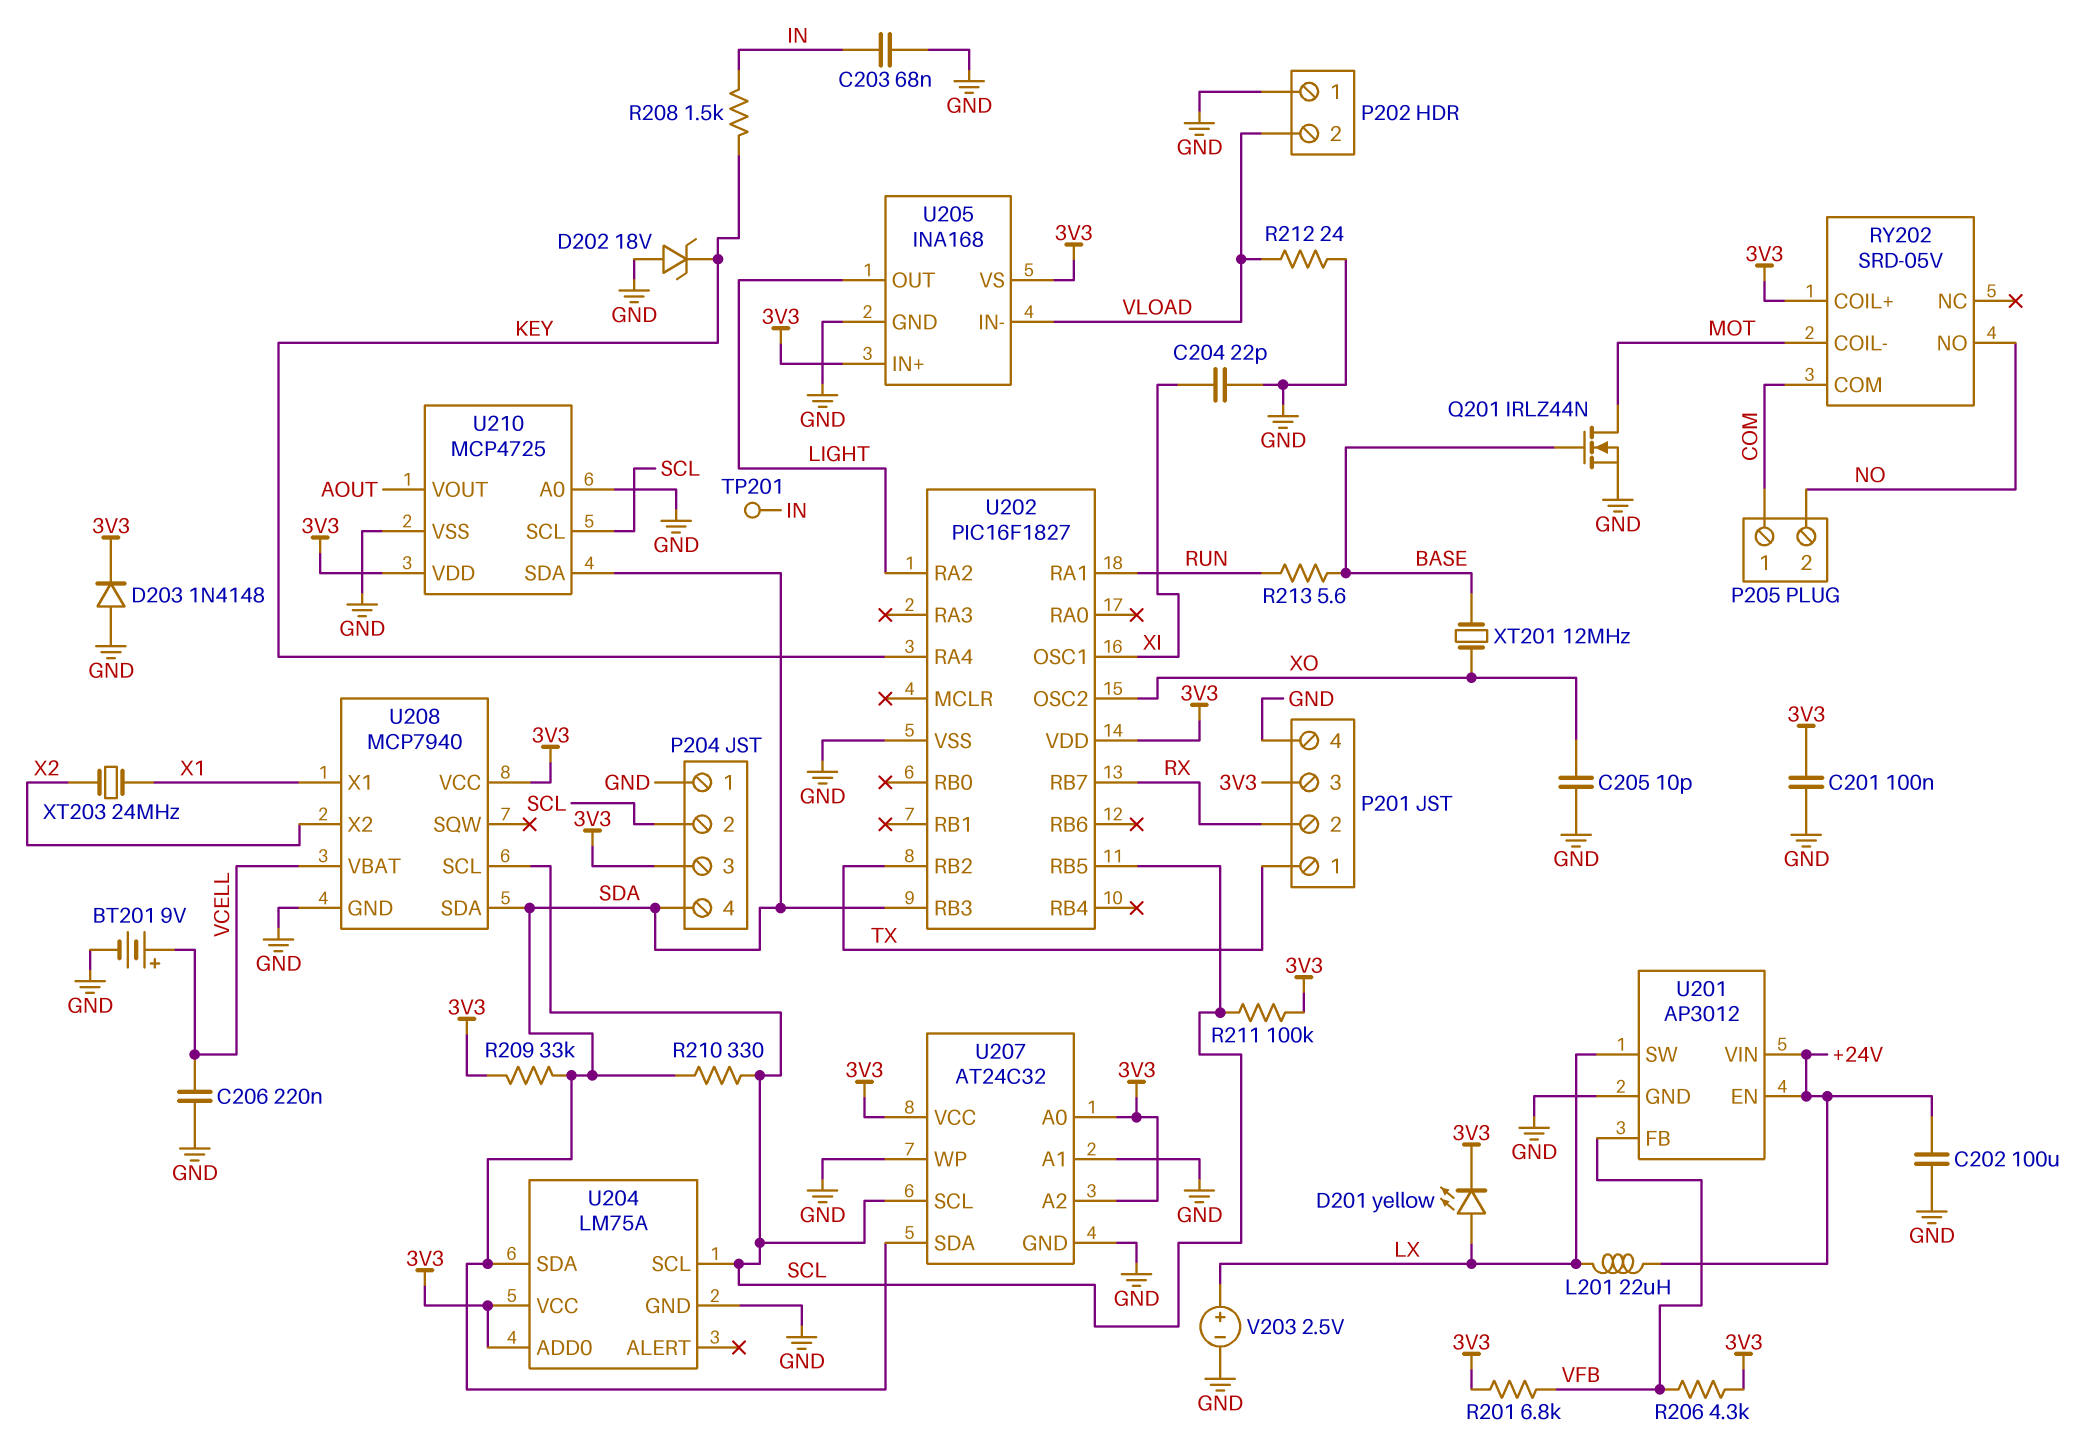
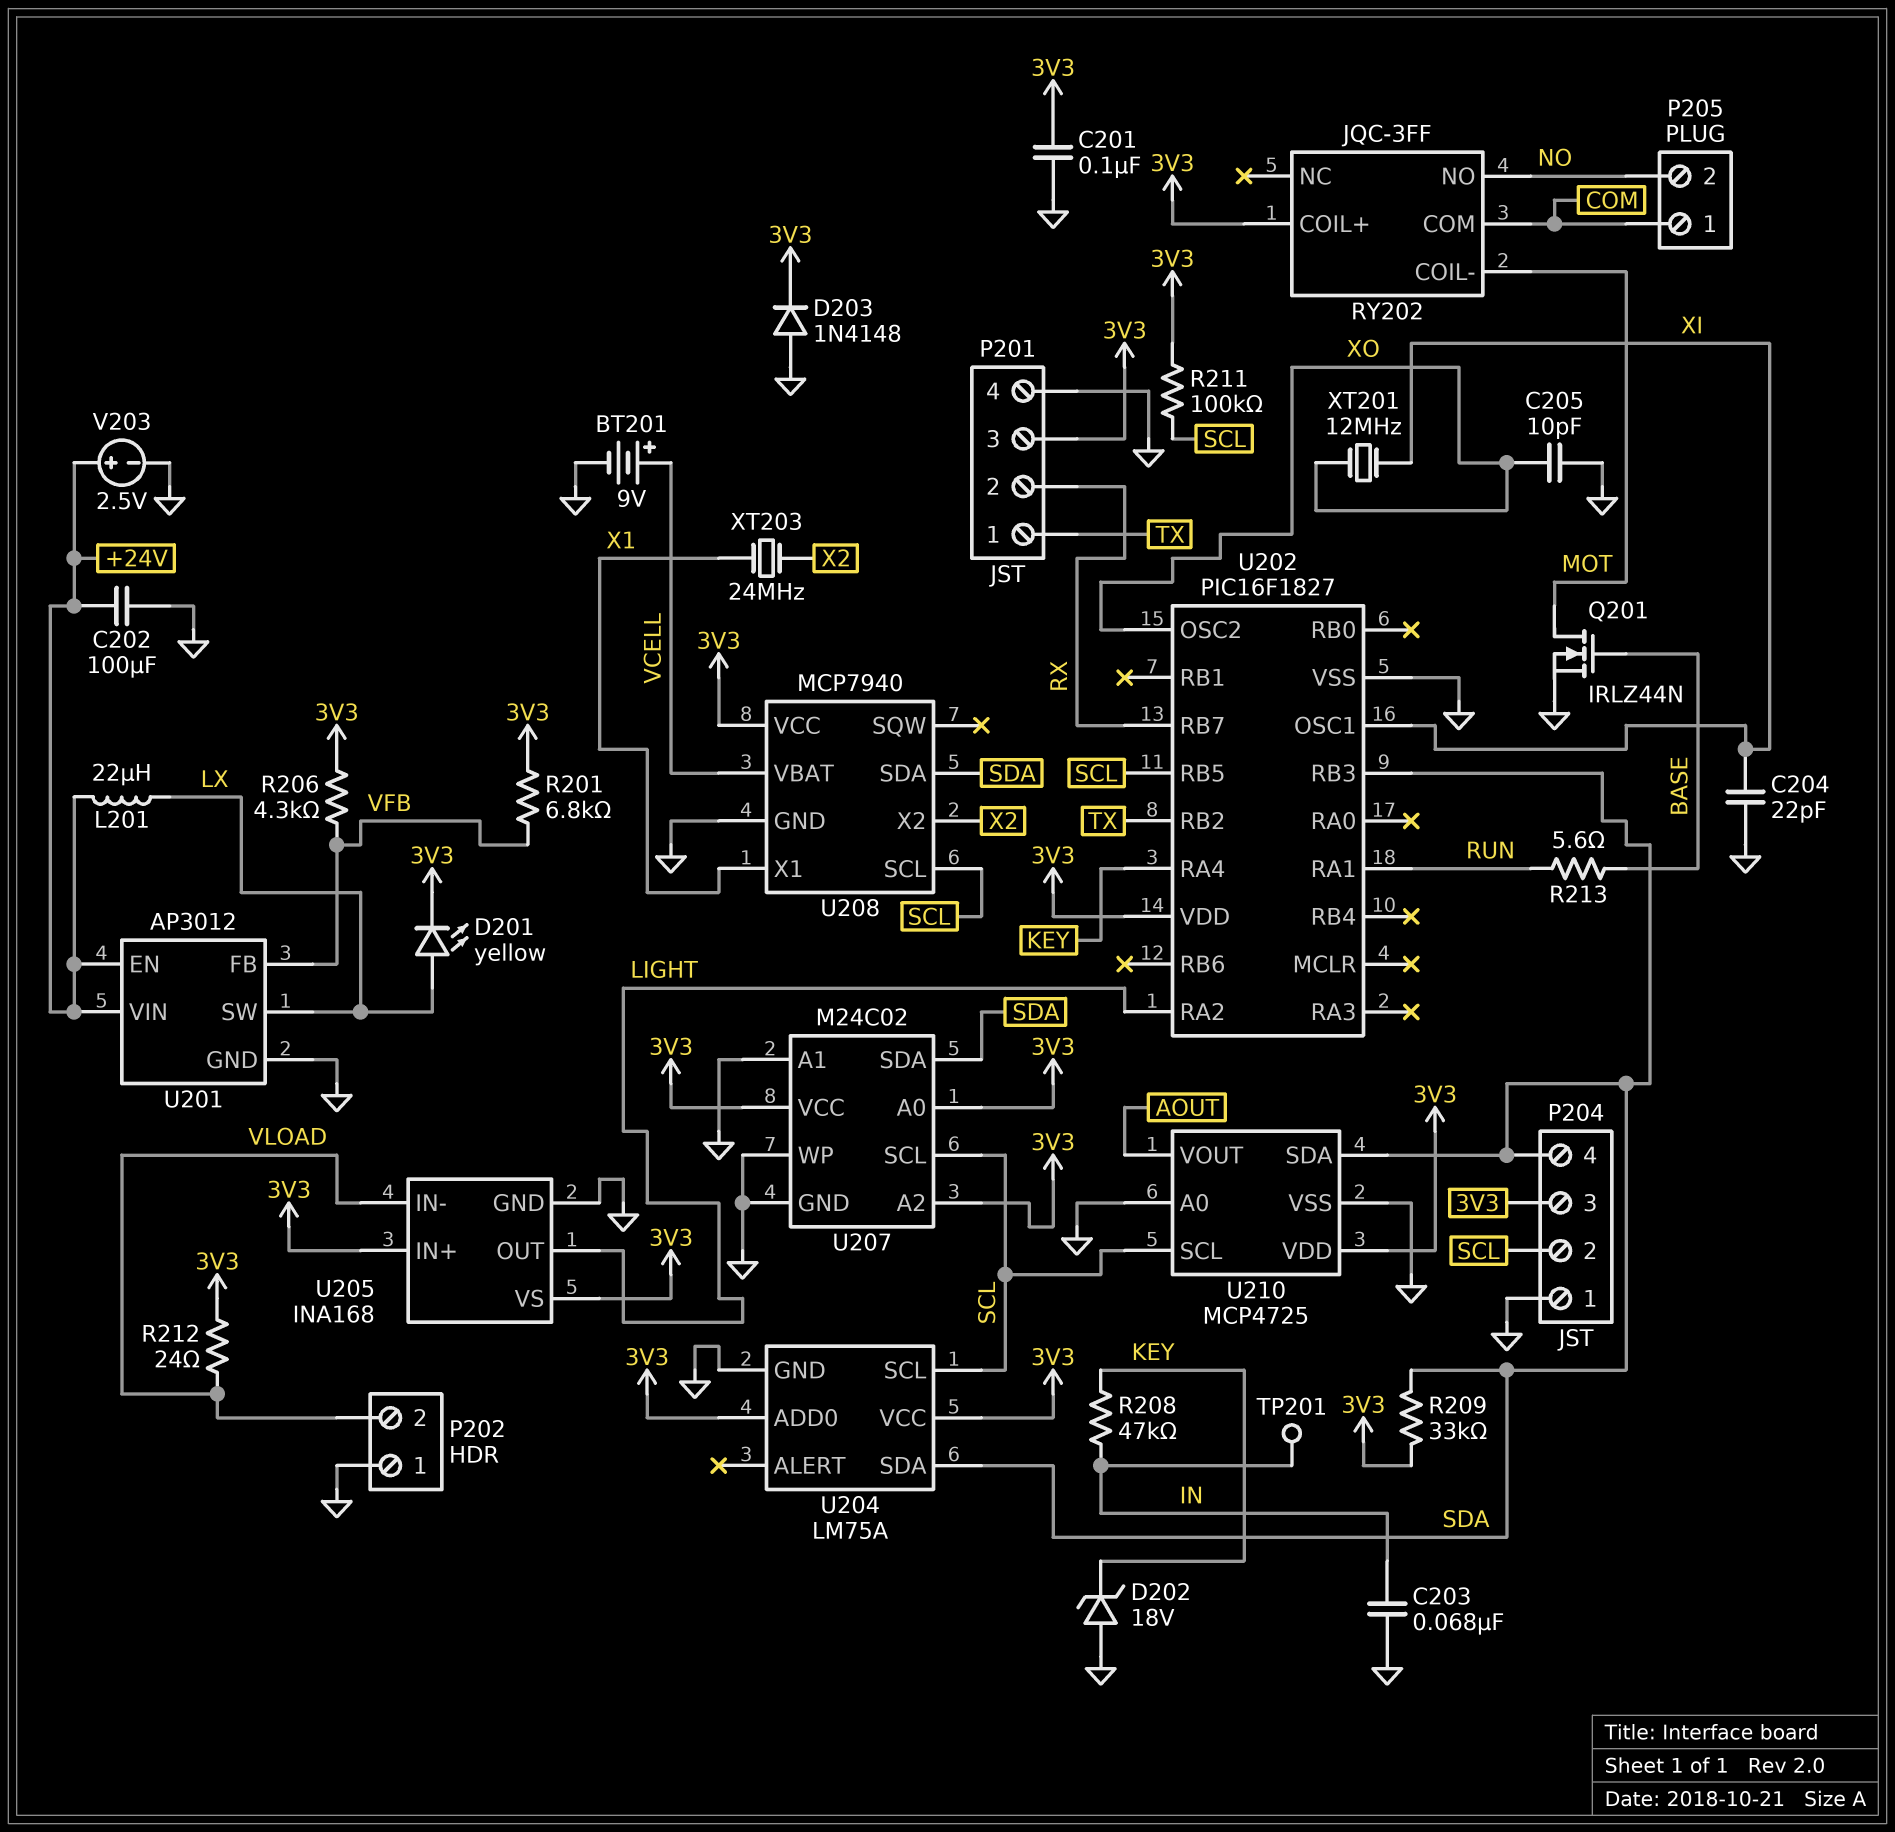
C206: 220nF (GND, VCELL) -> none
R208: 1.5k (IN, KEY) -> 47k (IN, KEY)
R210: 330 (SCL, SDA) -> none
R212: 24 (GND, VLOAD) -> 24 (3V3, VLOAD)
RY202: SRD-05V -> JQC-3FF
U207: AT24C32 -> M24C02
V203: 2.5V (plus LX, minus GND) -> 2.5V (plus +24V, minus GND)
XT201: 12MHz (BASE, XO) -> 12MHz (XI, XO)

